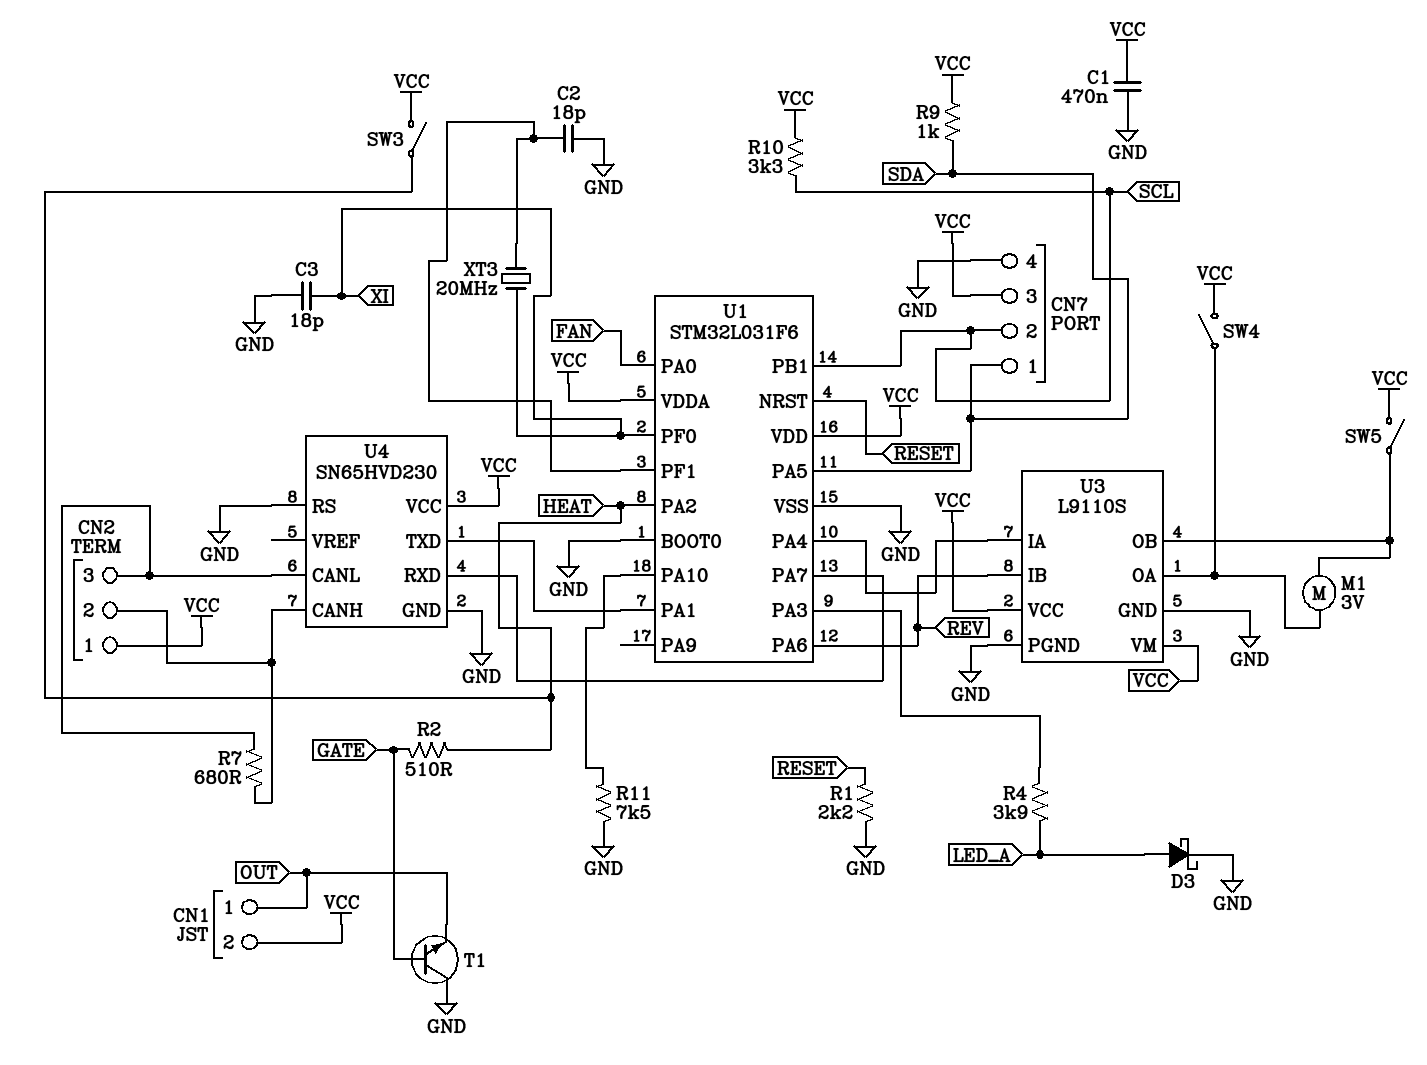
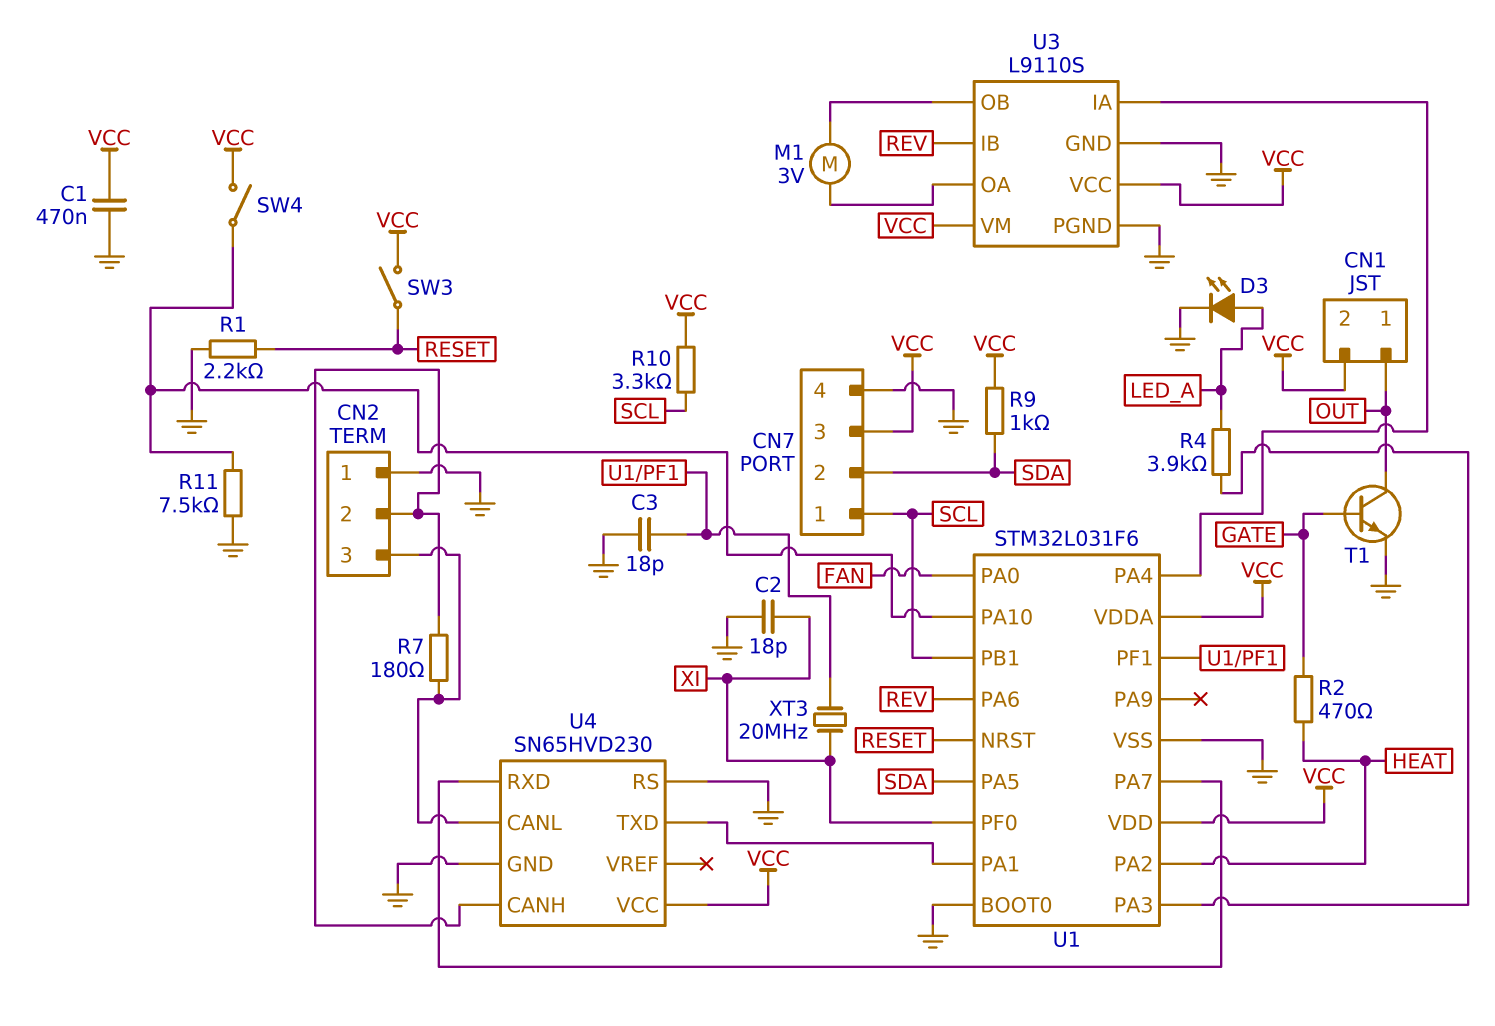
C2: 18pF (GND, U1/PF1) -> 18pF (GND, XI)
C3: 18pF (GND, XI) -> 18pF (GND, U1/PF1)
CN2 pin 1: VCC -> GND
CN7 pin 1: SDA -> SCL
CN7 pin 2: SCL -> SDA
D3: schottky (A LED_A, K GND) -> LED (A LED_A, K GND)
R2: 510 (GATE, HEAT) -> 470 (GATE, HEAT)
R7: 680 (CN2/2, CN2/3) -> 180 (CN2/2, CN2/3)
SW3: switch (HEAT, VCC) -> switch (RESET, VCC)
SW4: switch (U3/OA, VCC) -> switch (U1/PA10, VCC)
SW5: switch (U3/OB, VCC) -> none
T1: NPN (B GATE, C GND, E OUT) -> NPN (B GATE, C OUT, E GND)

